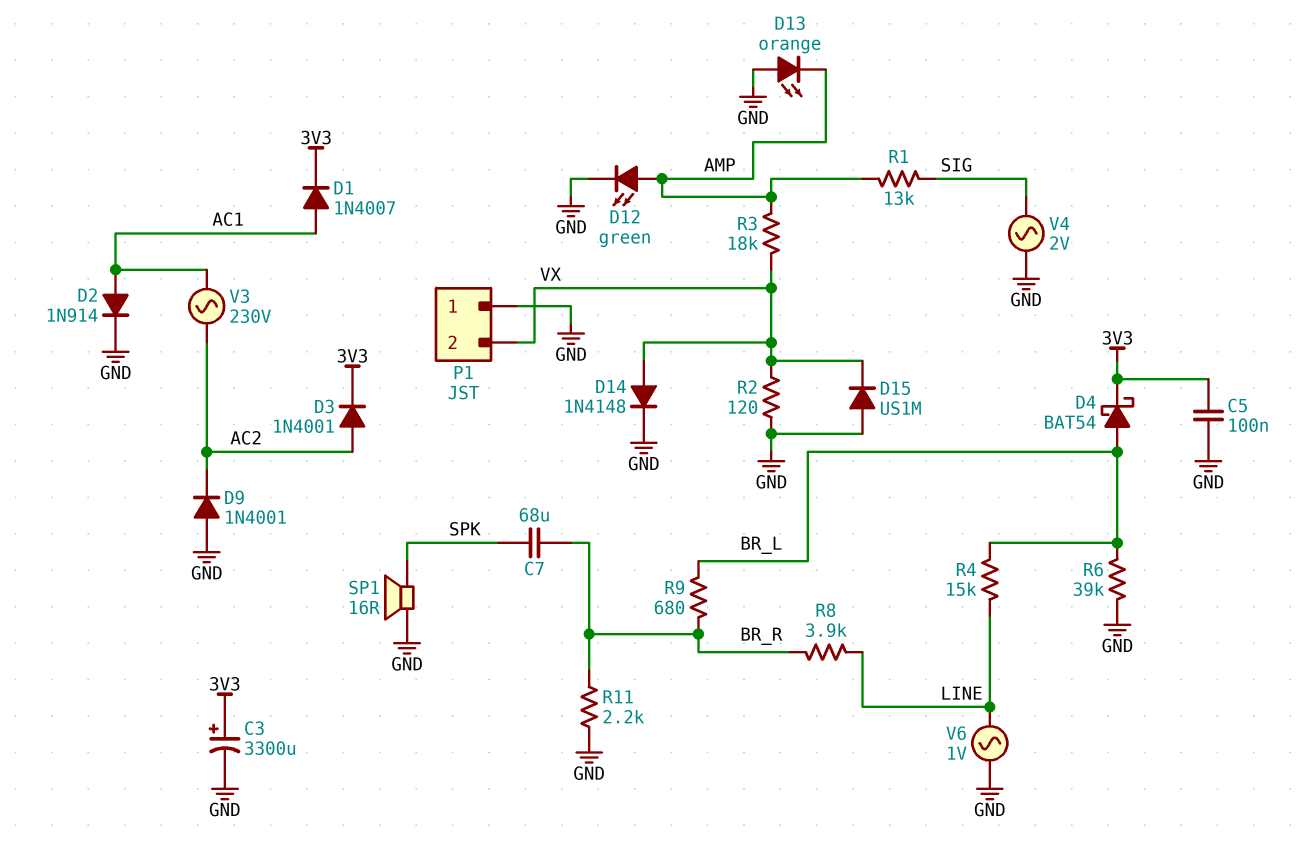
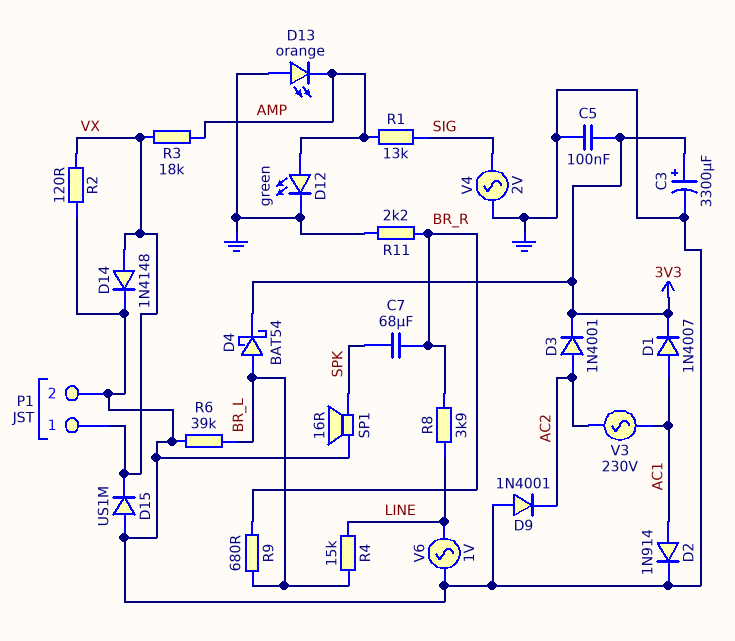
P1 pin 1: GND -> VX
P1 pin 2: VX -> GND

